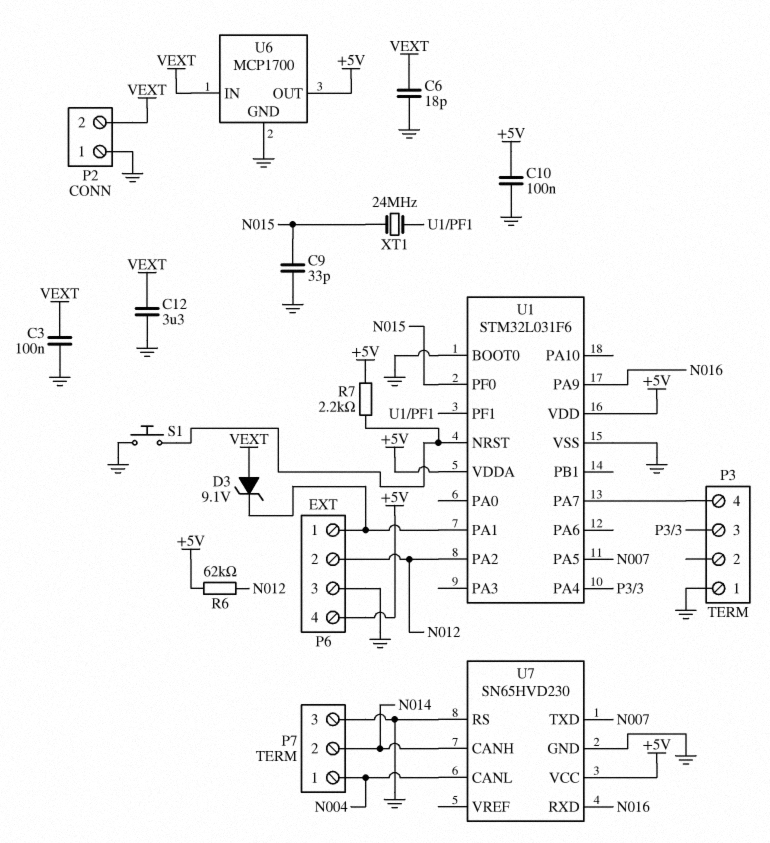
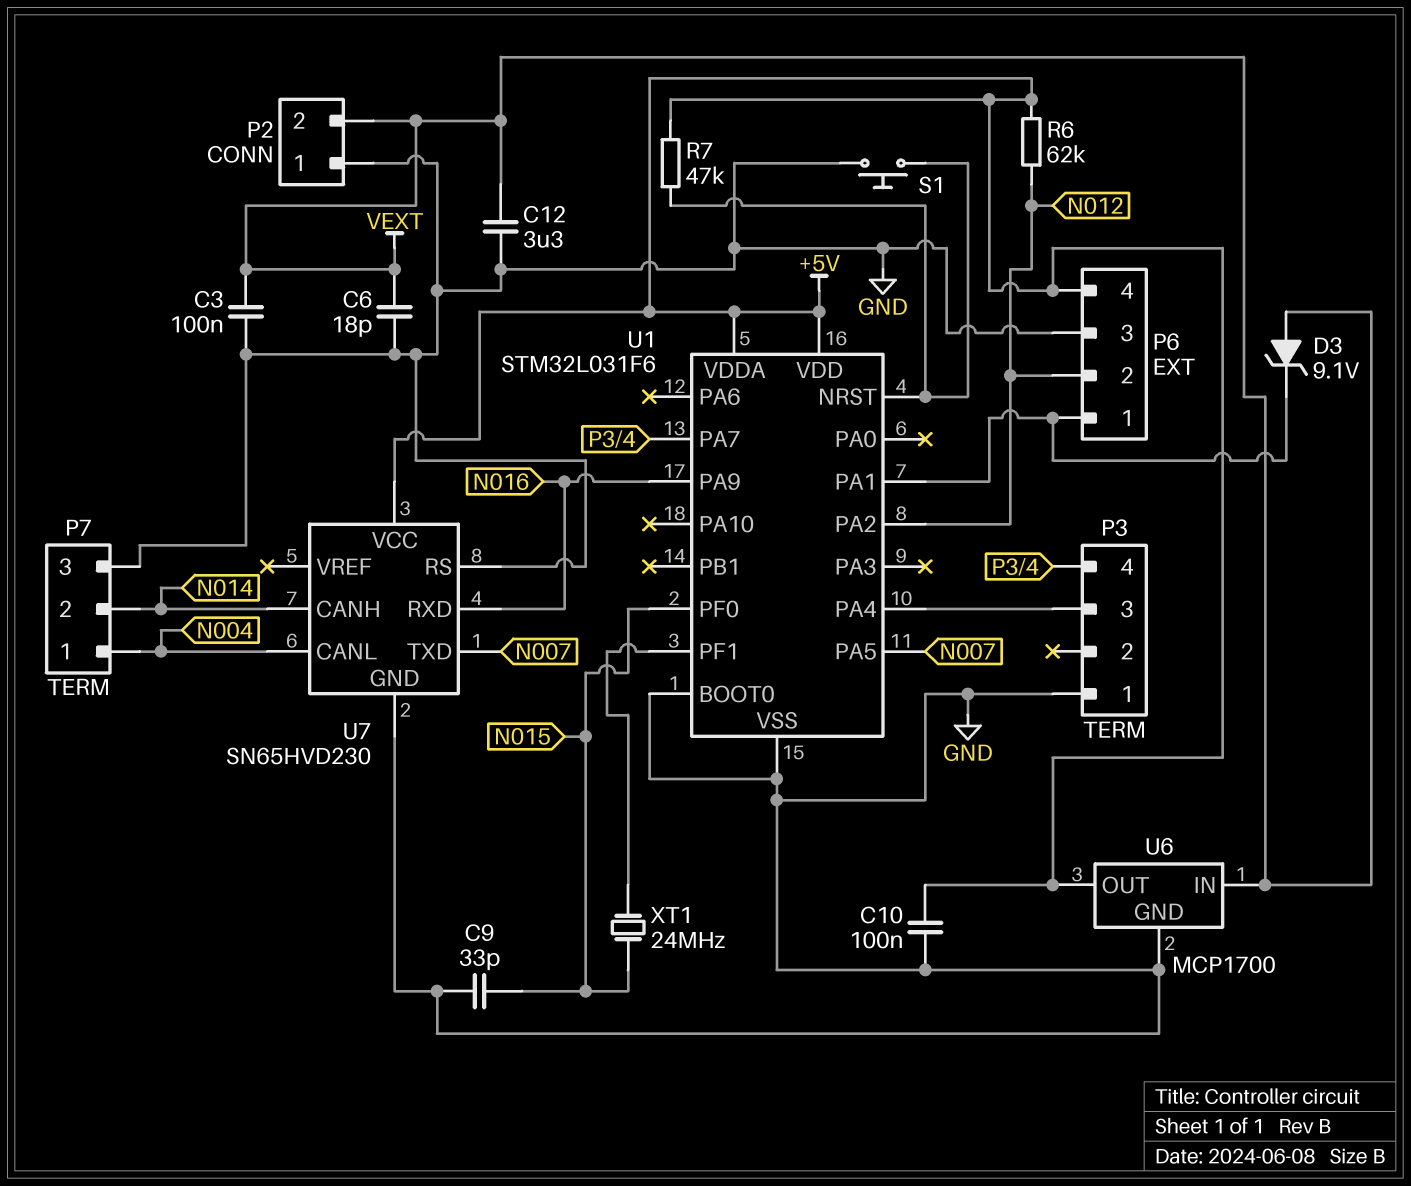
R7: 2.2k (+5V, U1/NRST) -> 47k (+5V, U1/NRST)

